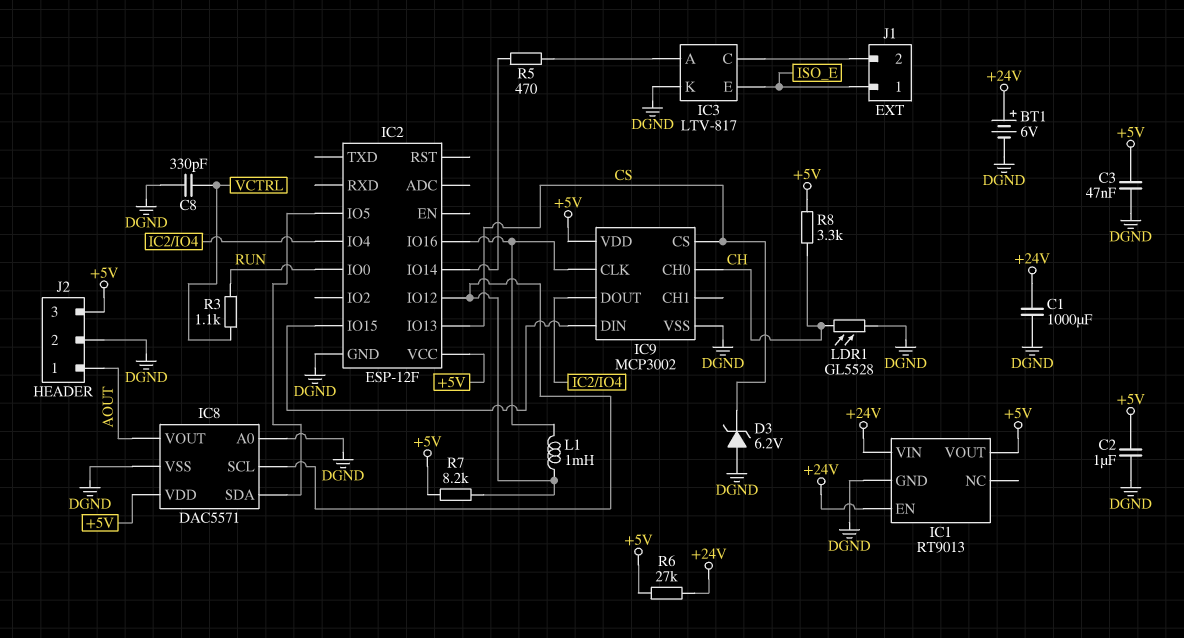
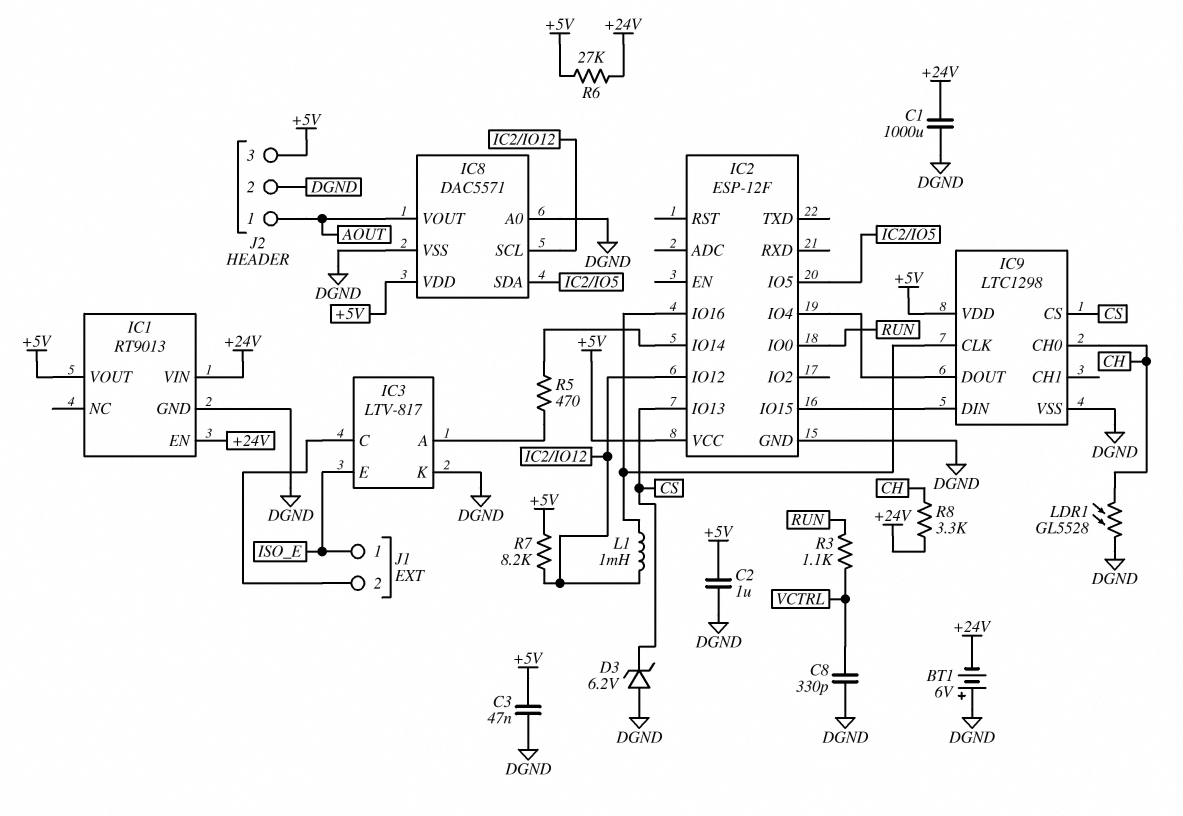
BT1: 6V (plus +24V, minus DGND) -> 6V (plus DGND, minus +24V)
IC9: MCP3002 -> LTC1298
R8: 3.3k (+5V, CH) -> 3.3k (+24V, CH)

